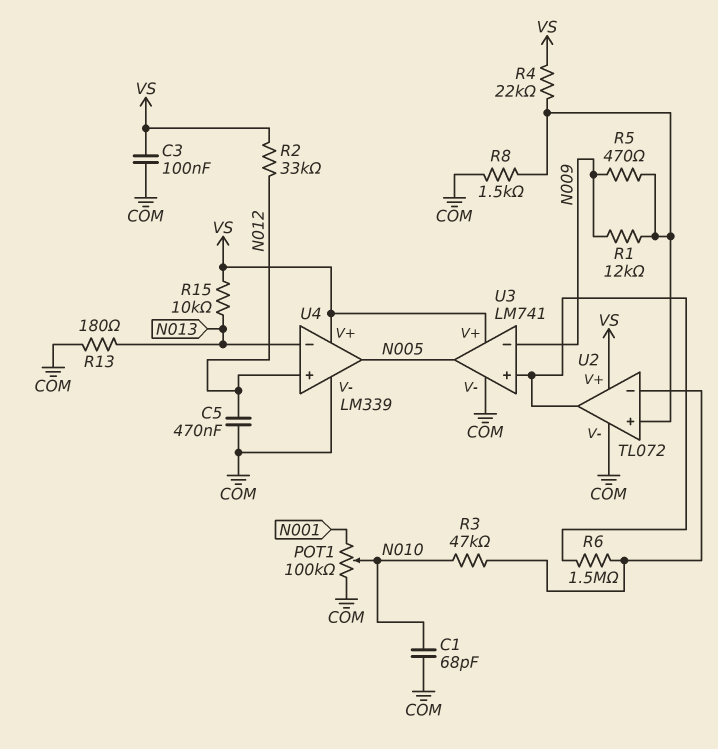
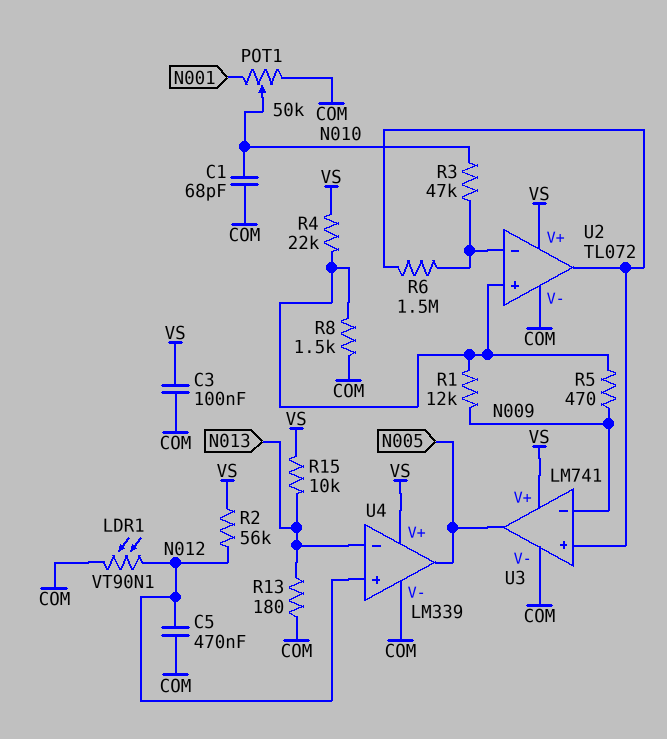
LDR1: none -> VT90N1 (COM, N012)
POT1: 100k (COM, N001, wiper N010) -> 50k (COM, N001, wiper N010)
R2: 33k (N012, VS) -> 56k (N012, VS)

